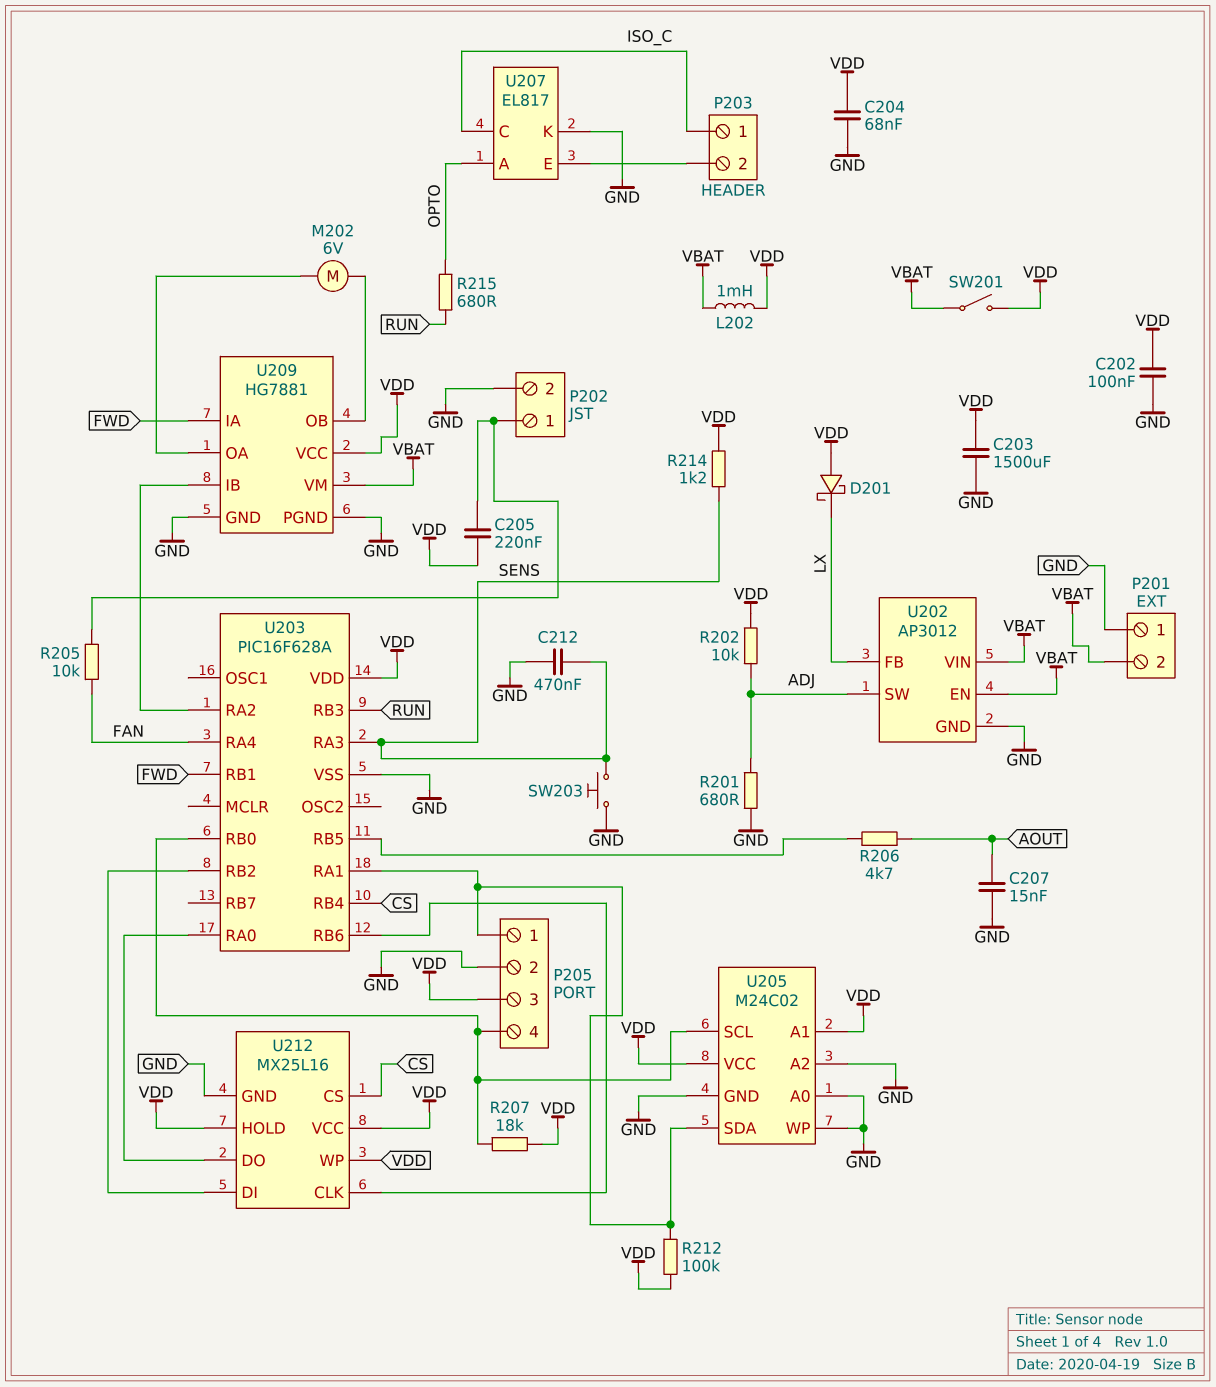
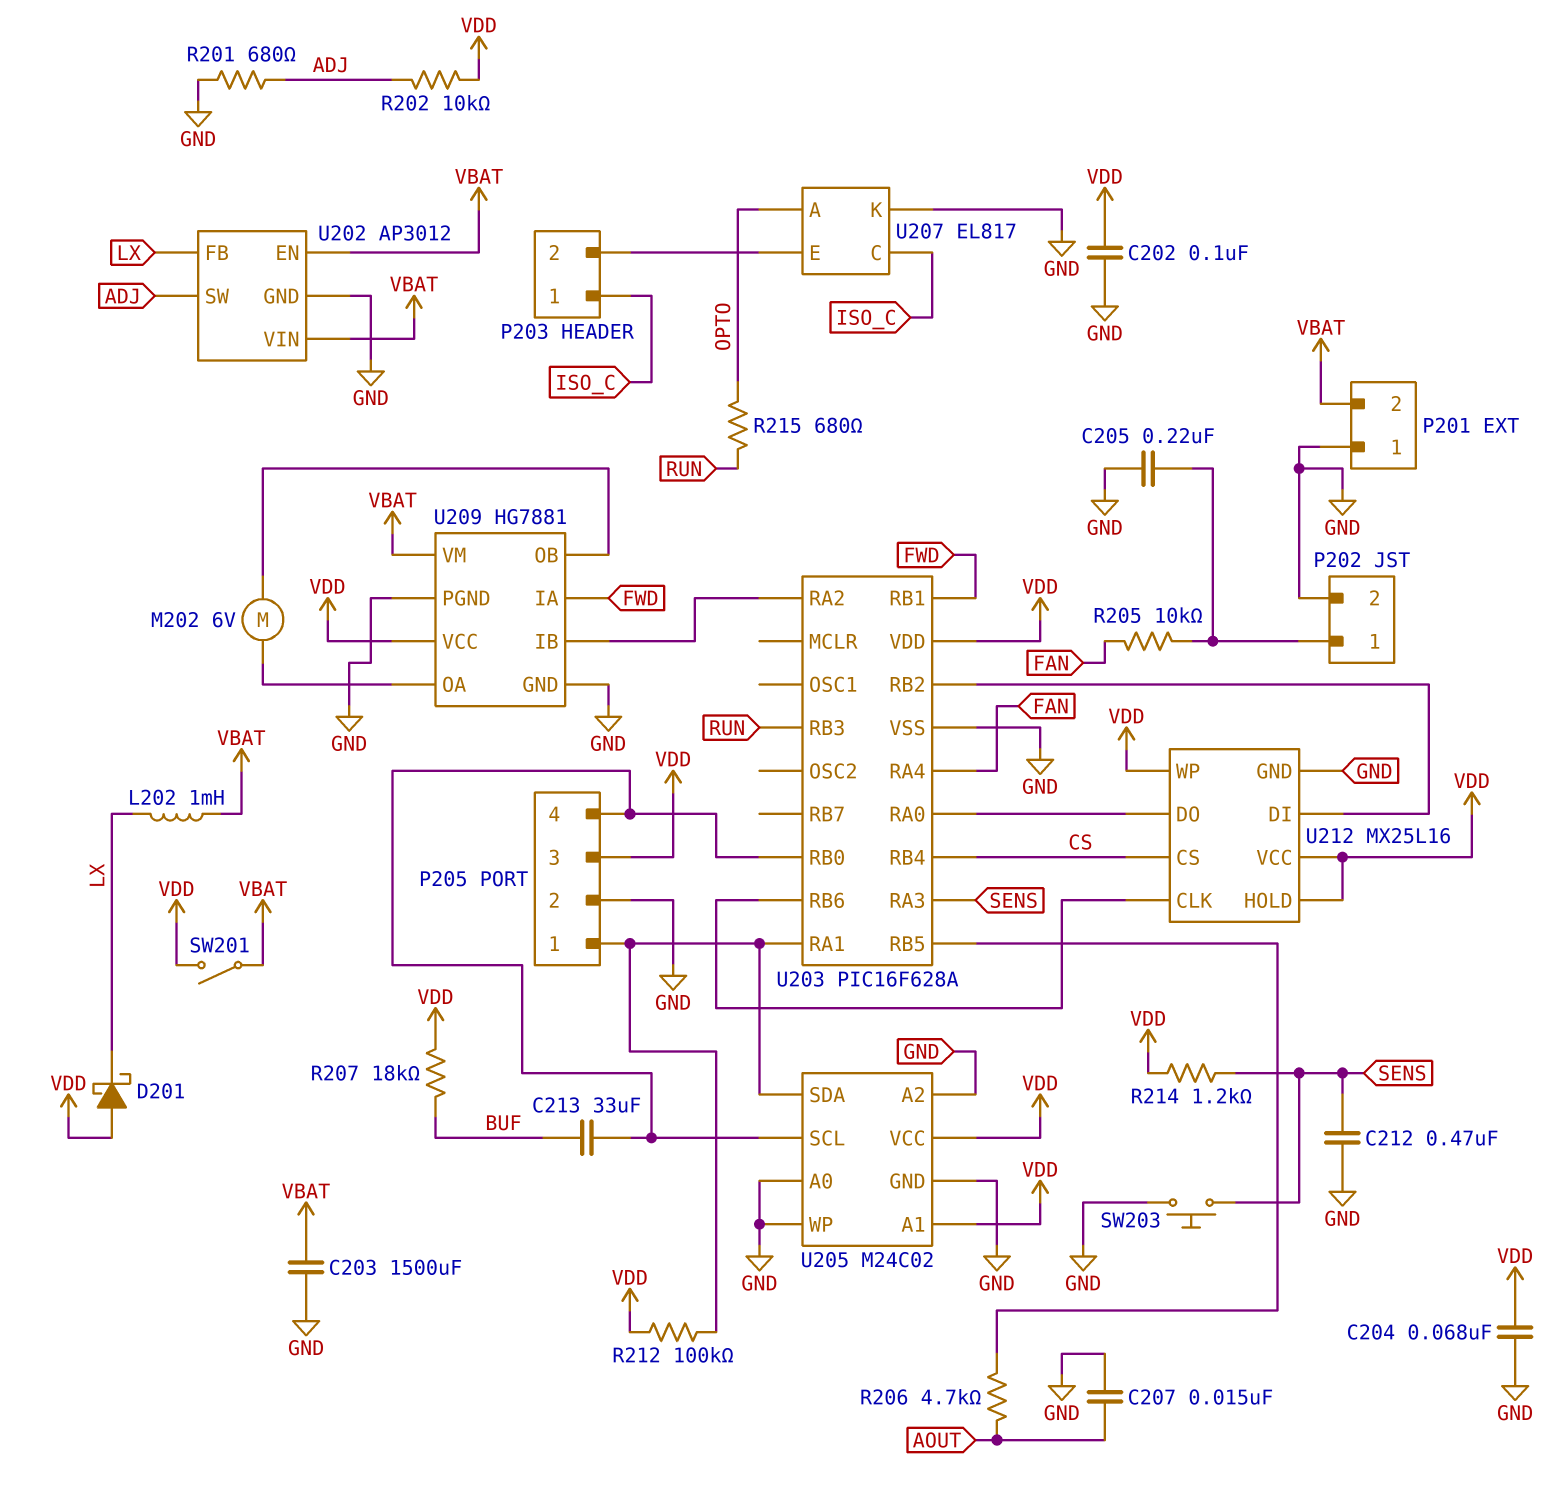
C203: 1500uF (GND, VDD) -> 1500uF (GND, VBAT)
C205: 220nF (P202/1, VDD) -> 220nF (GND, P202/1)
C213: none -> 33uF (BUF, P205/4)
L202: 1mH (VBAT, VDD) -> 1mH (LX, VBAT)
R207: 18k (P205/4, VDD) -> 18k (BUF, VDD)

